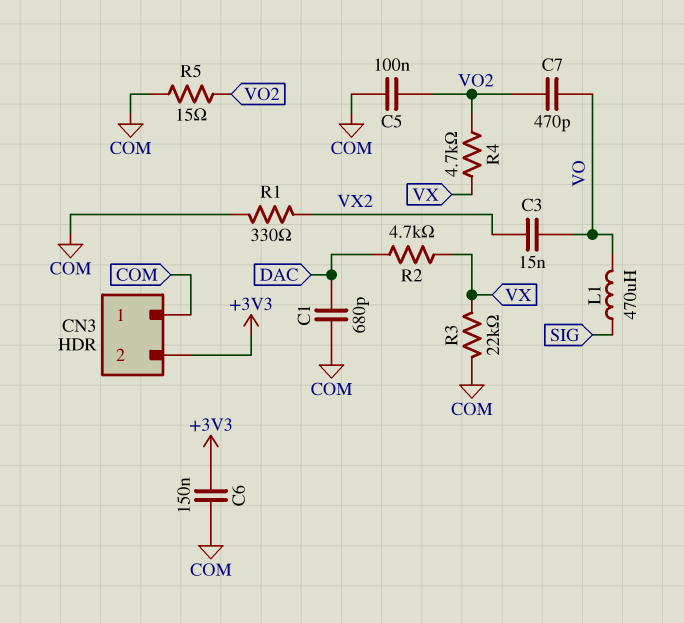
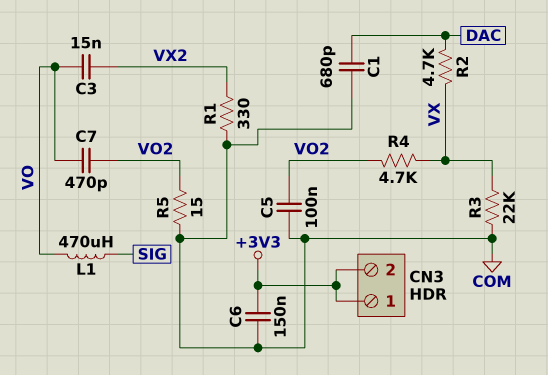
CN3 pin 1: COM -> +3V3

